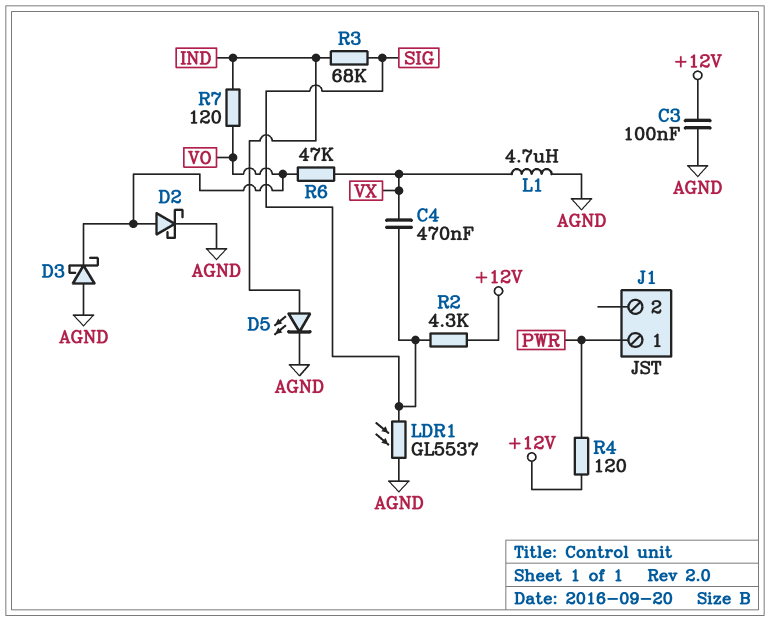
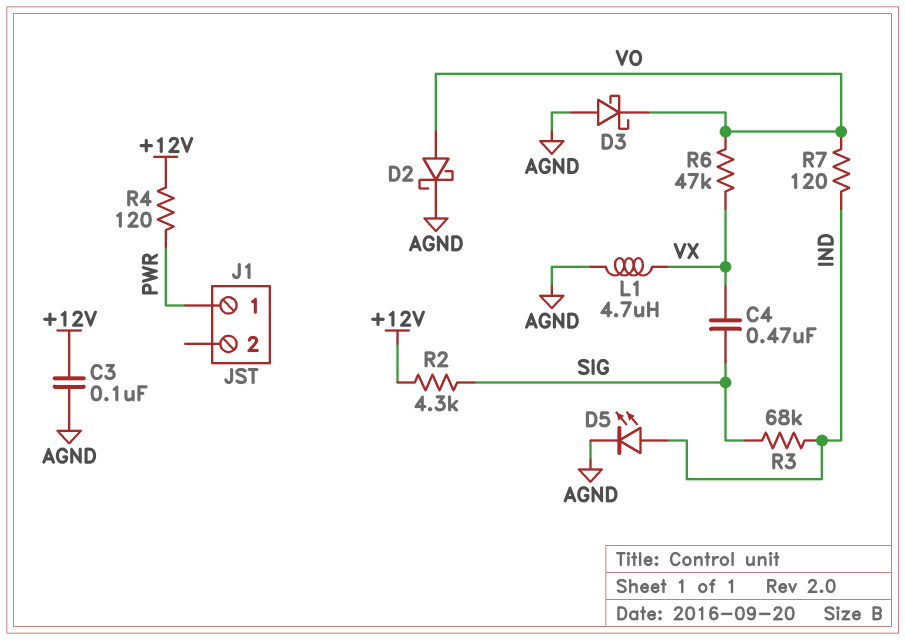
LDR1: GL5537 (AGND, SIG) -> none

